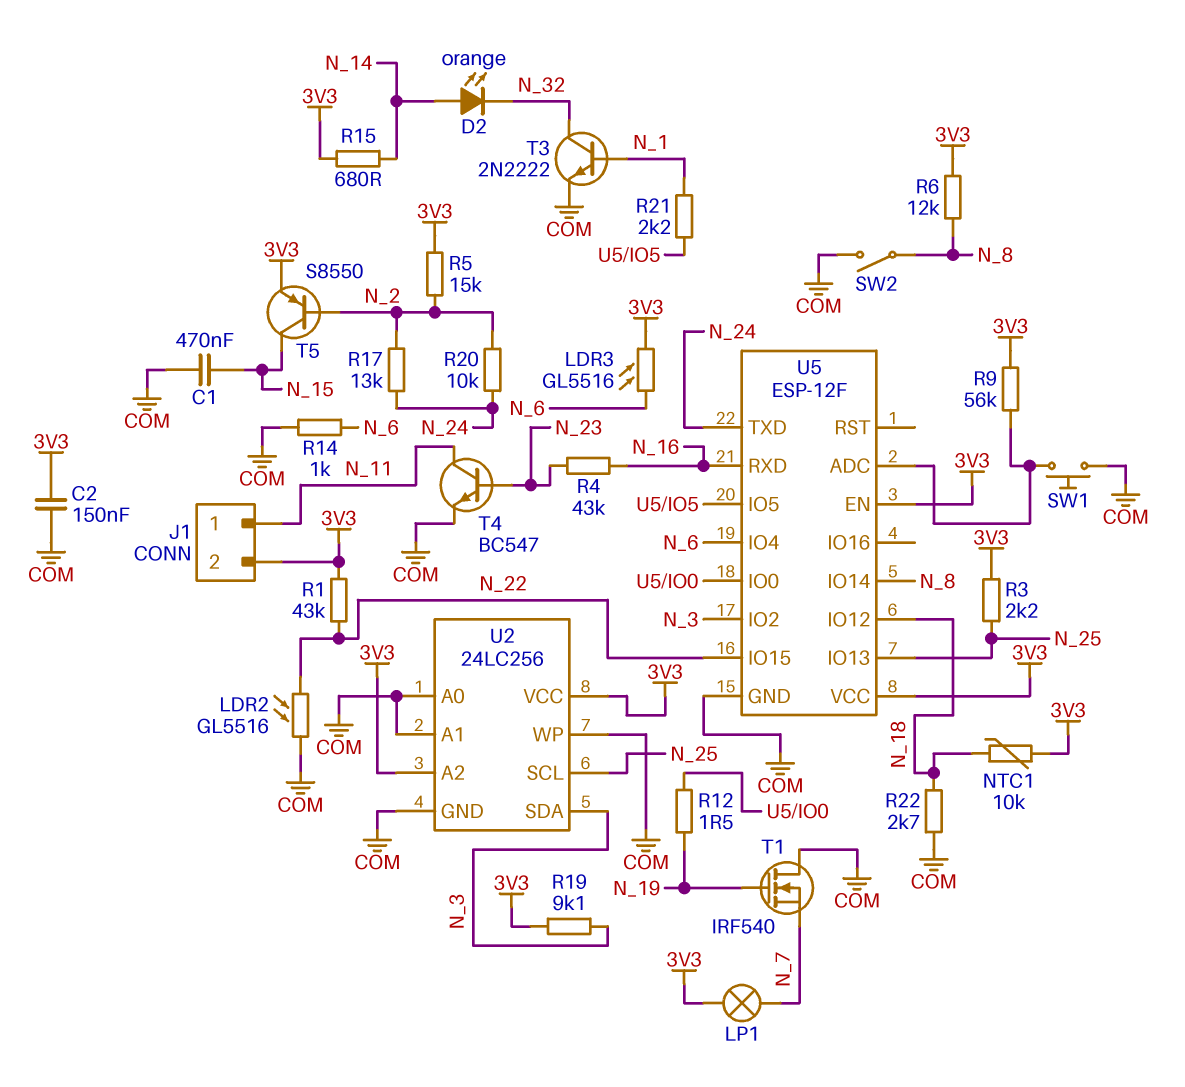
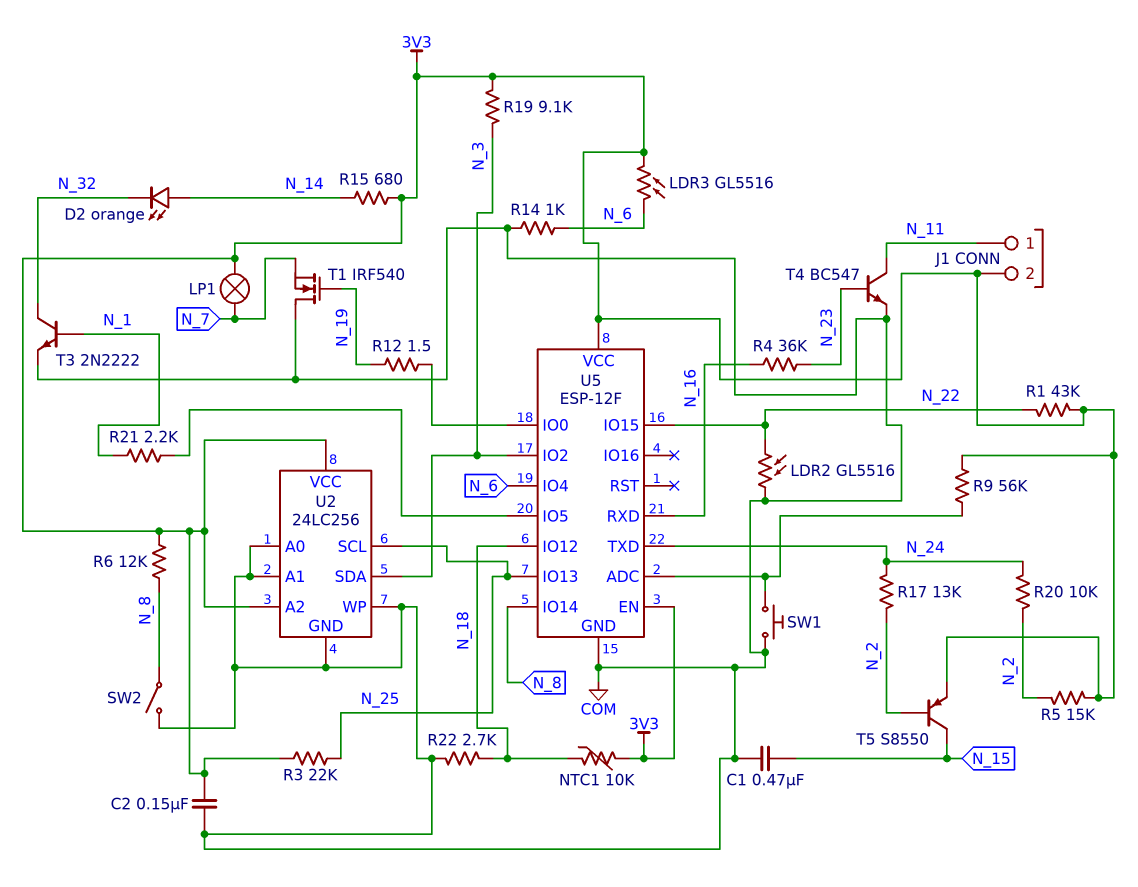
R3: 2.2k (3V3, N_25) -> 22k (3V3, N_25)
R4: 43k (N_16, N_23) -> 36k (N_16, N_23)

